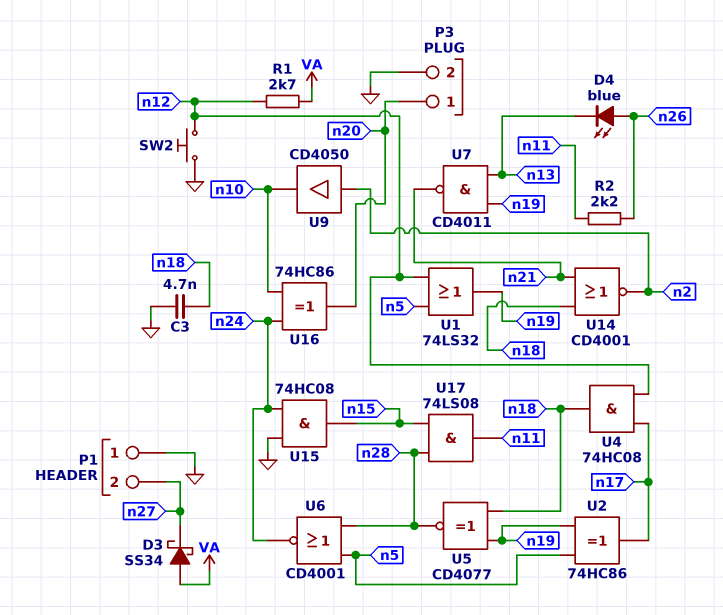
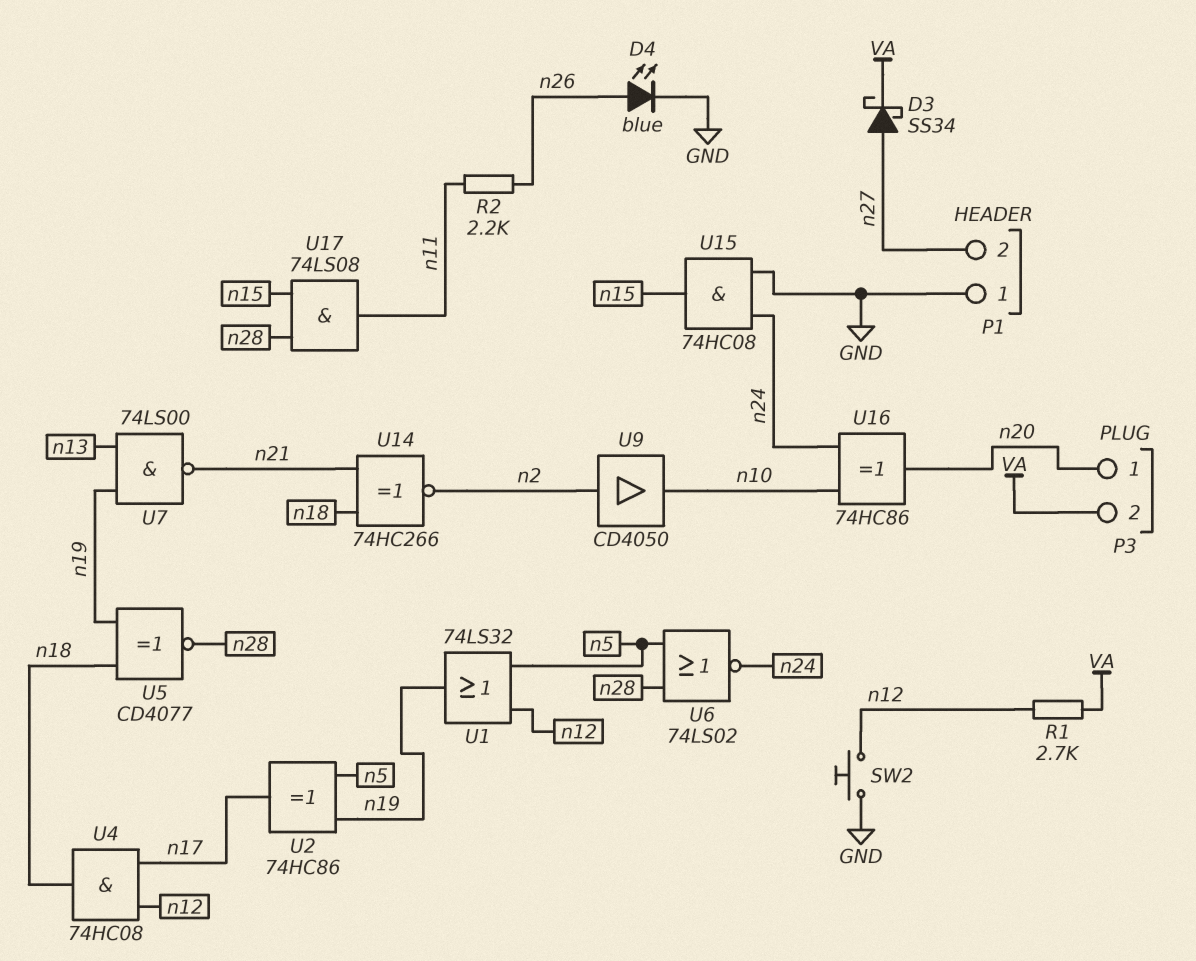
C3: 4.7nF (GND, n18) -> none
D3: schottky SS34 (A VA, K n27) -> schottky SS34 (A n27, K VA)
D4: LED blue (A n26, K n13) -> LED blue (A n26, K GND)
P3 pin 2: GND -> VA
U6: NOR CD4001 (in n5, in n28, out n24) -> NOR 74LS02 (in n5, in n28, out n24)
U7: NAND CD4011 (in n13, in n19, out n21) -> NAND 74LS00 (in n13, in n19, out n21)
U14: NOR CD4001 (in n18, in n21, out n2) -> XNOR 74HC266 (in n18, in n21, out n2)

